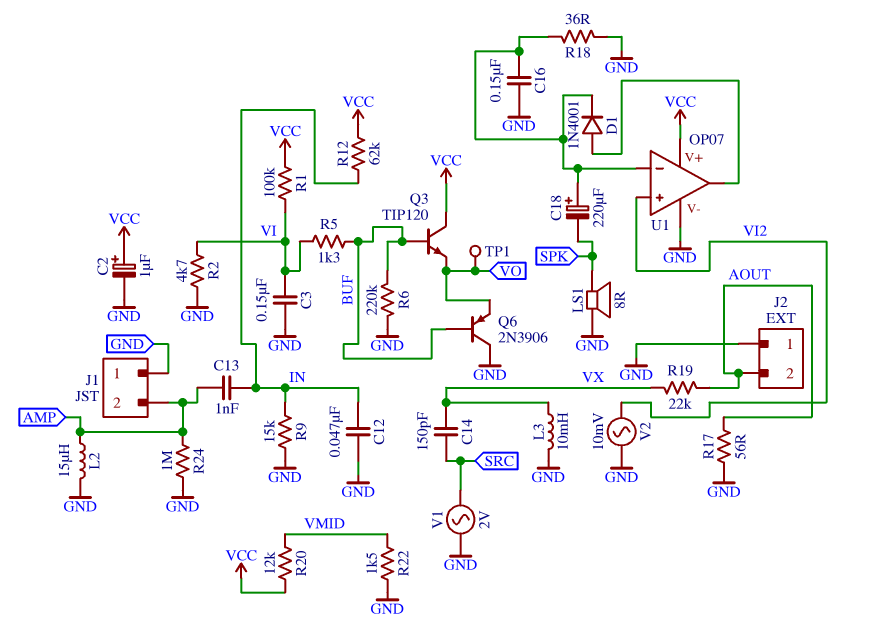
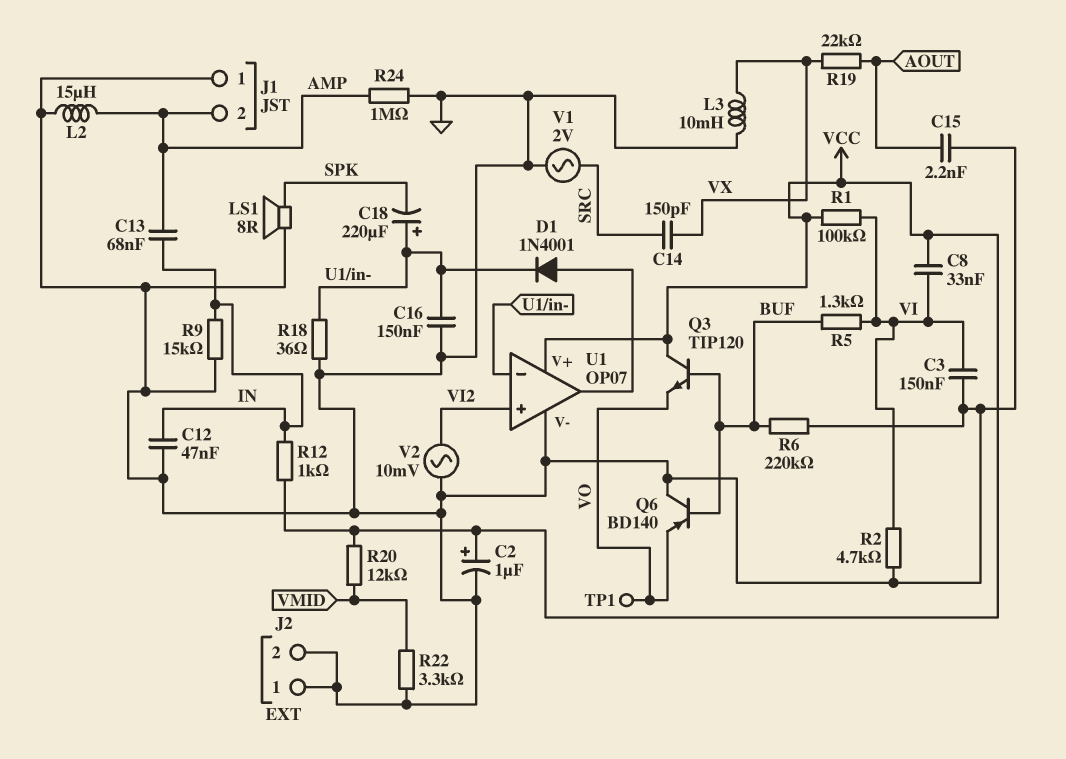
C8: none -> 33nF (VCC, VI)
C13: 1nF (AMP, IN) -> 68nF (AMP, IN)
C15: none -> 2.2nF (AOUT, GND)
J2 pin 2: AOUT -> GND
Q6: PNP 2N3906 (B BUF, C GND, E VO) -> PNP BD140 (B BUF, C GND, E VO)
R12: 62k (IN, VCC) -> 1k (IN, VCC)
R17: 56 (AOUT, GND) -> none
R22: 1.5k (GND, VMID) -> 3.3k (GND, VMID)

